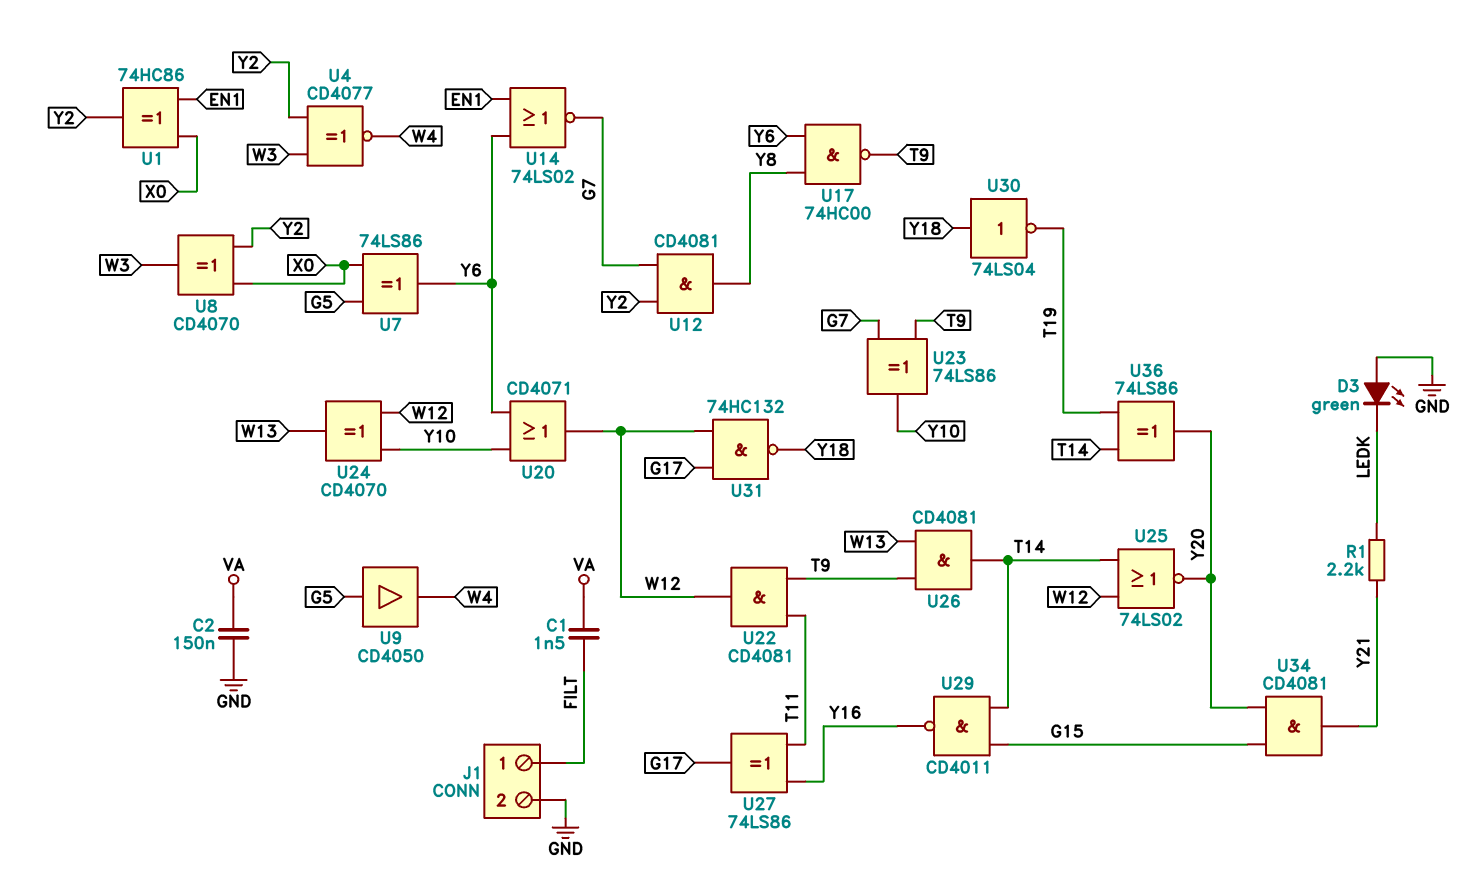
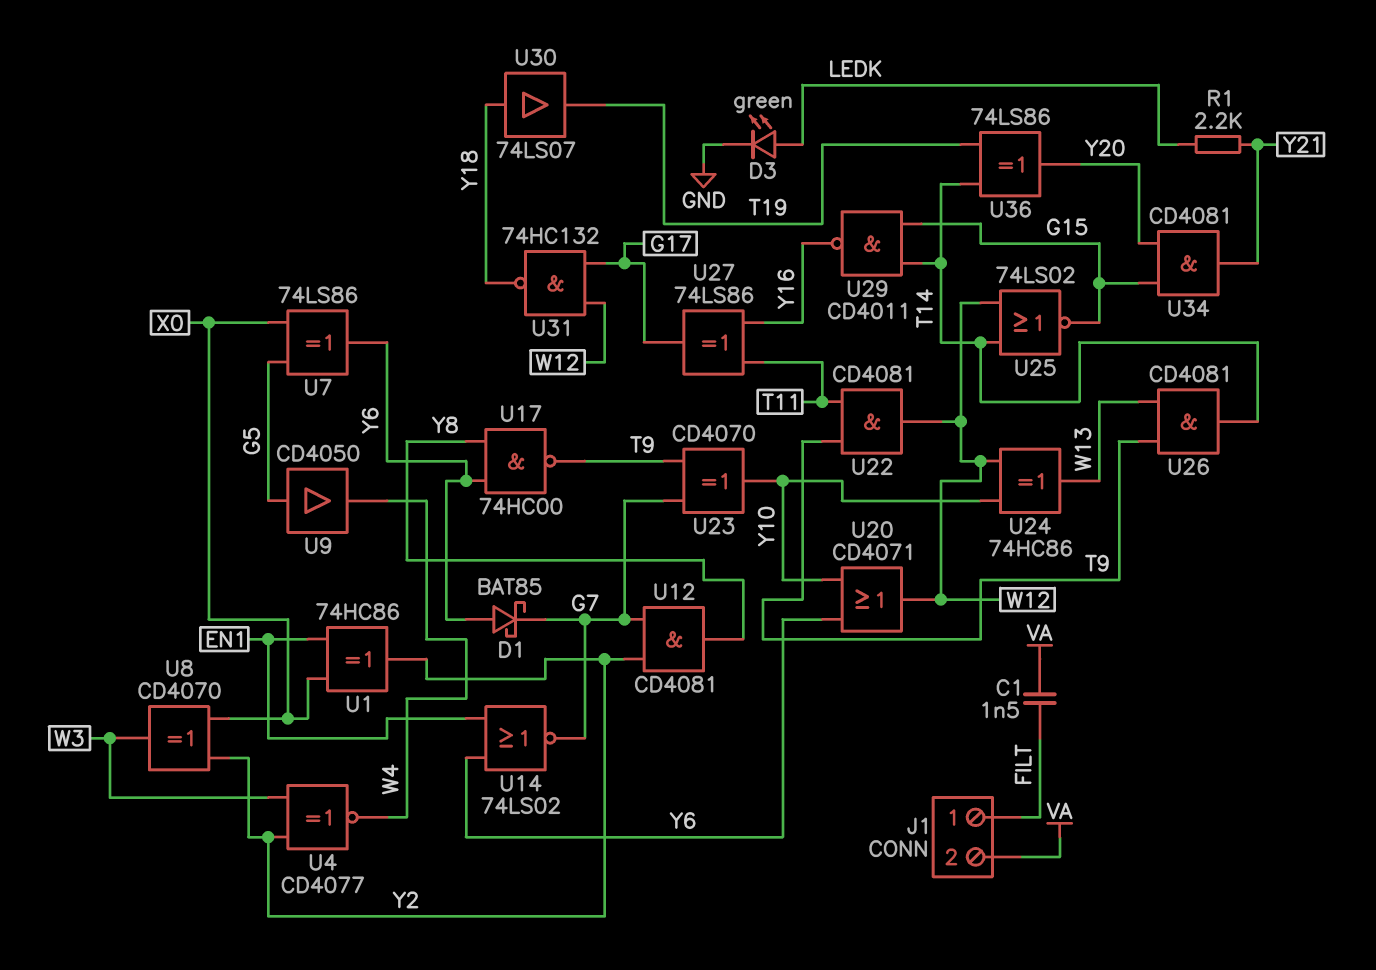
C2: 150nF (GND, VA) -> none
D1: none -> schottky BAT85 (A Y6, K G7)
D3: LED green (A GND, K LEDK) -> LED green (A LEDK, K GND)
J1 pin 2: GND -> VA
U23: XOR 74LS86 (in G7, in T9, out Y10) -> XOR CD4070 (in G7, in T9, out Y10)
U24: XOR CD4070 (in W12, in Y10, out W13) -> XOR 74HC86 (in W12, in Y10, out W13)
U25: NOR 74LS02 (in T14, in W12, out Y20) -> NOR 74LS02 (in T14, in W12, out G15)
U30: NOT 74LS04 (in Y18, out T19) -> buffer 74LS07 (in Y18, out T19)

